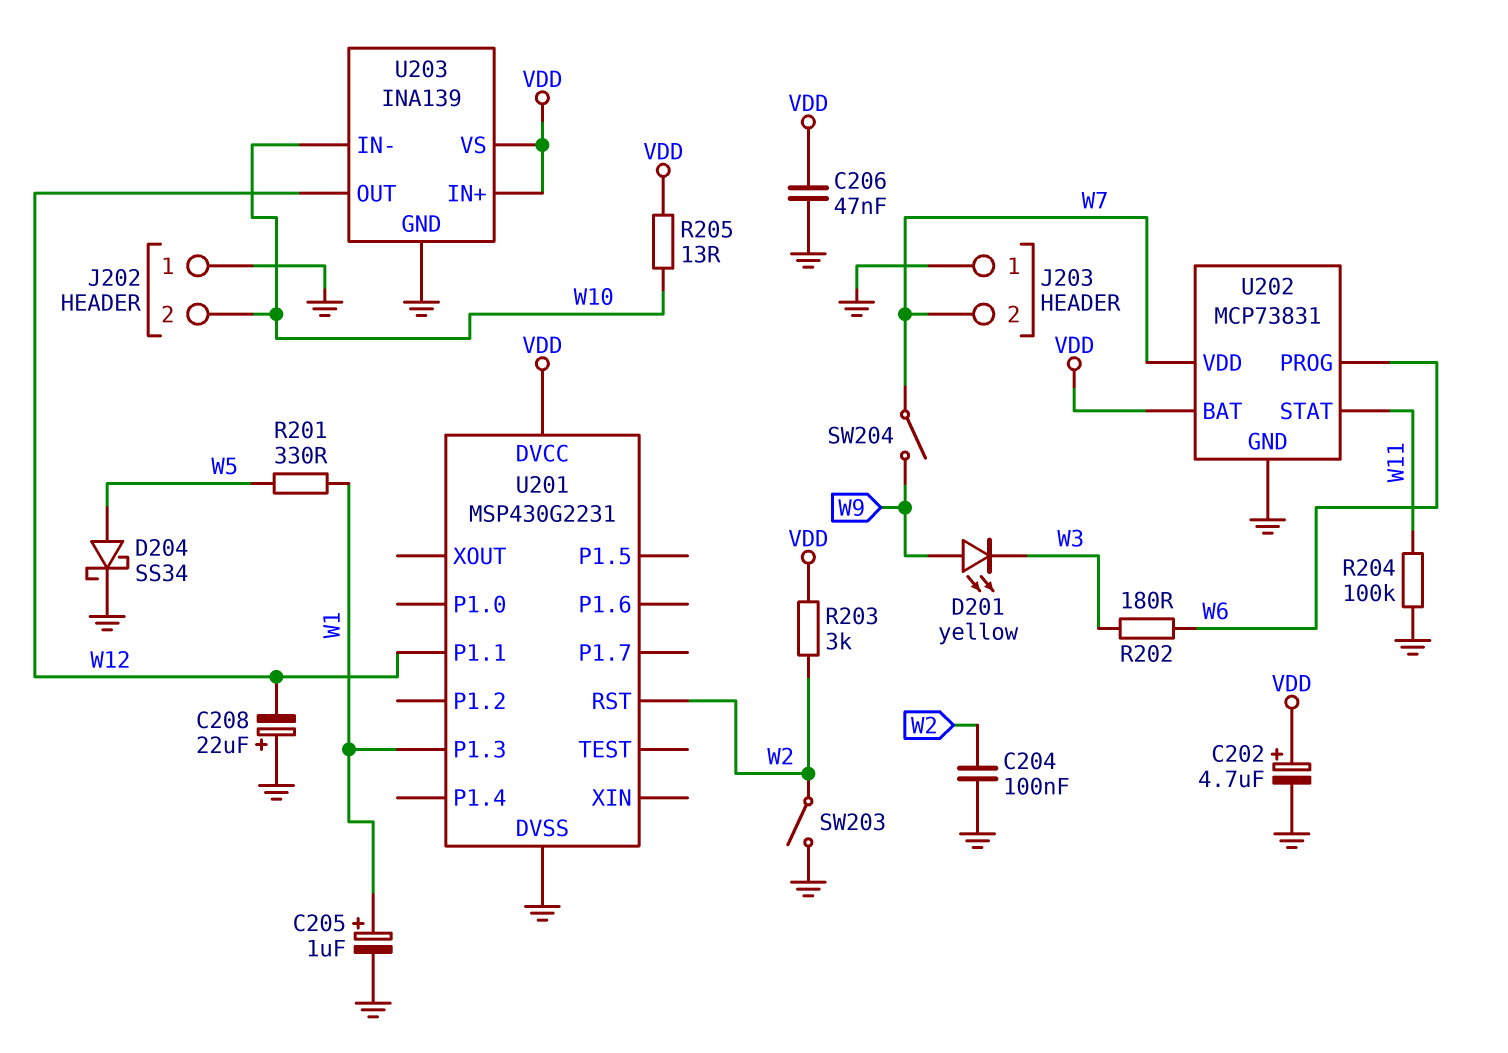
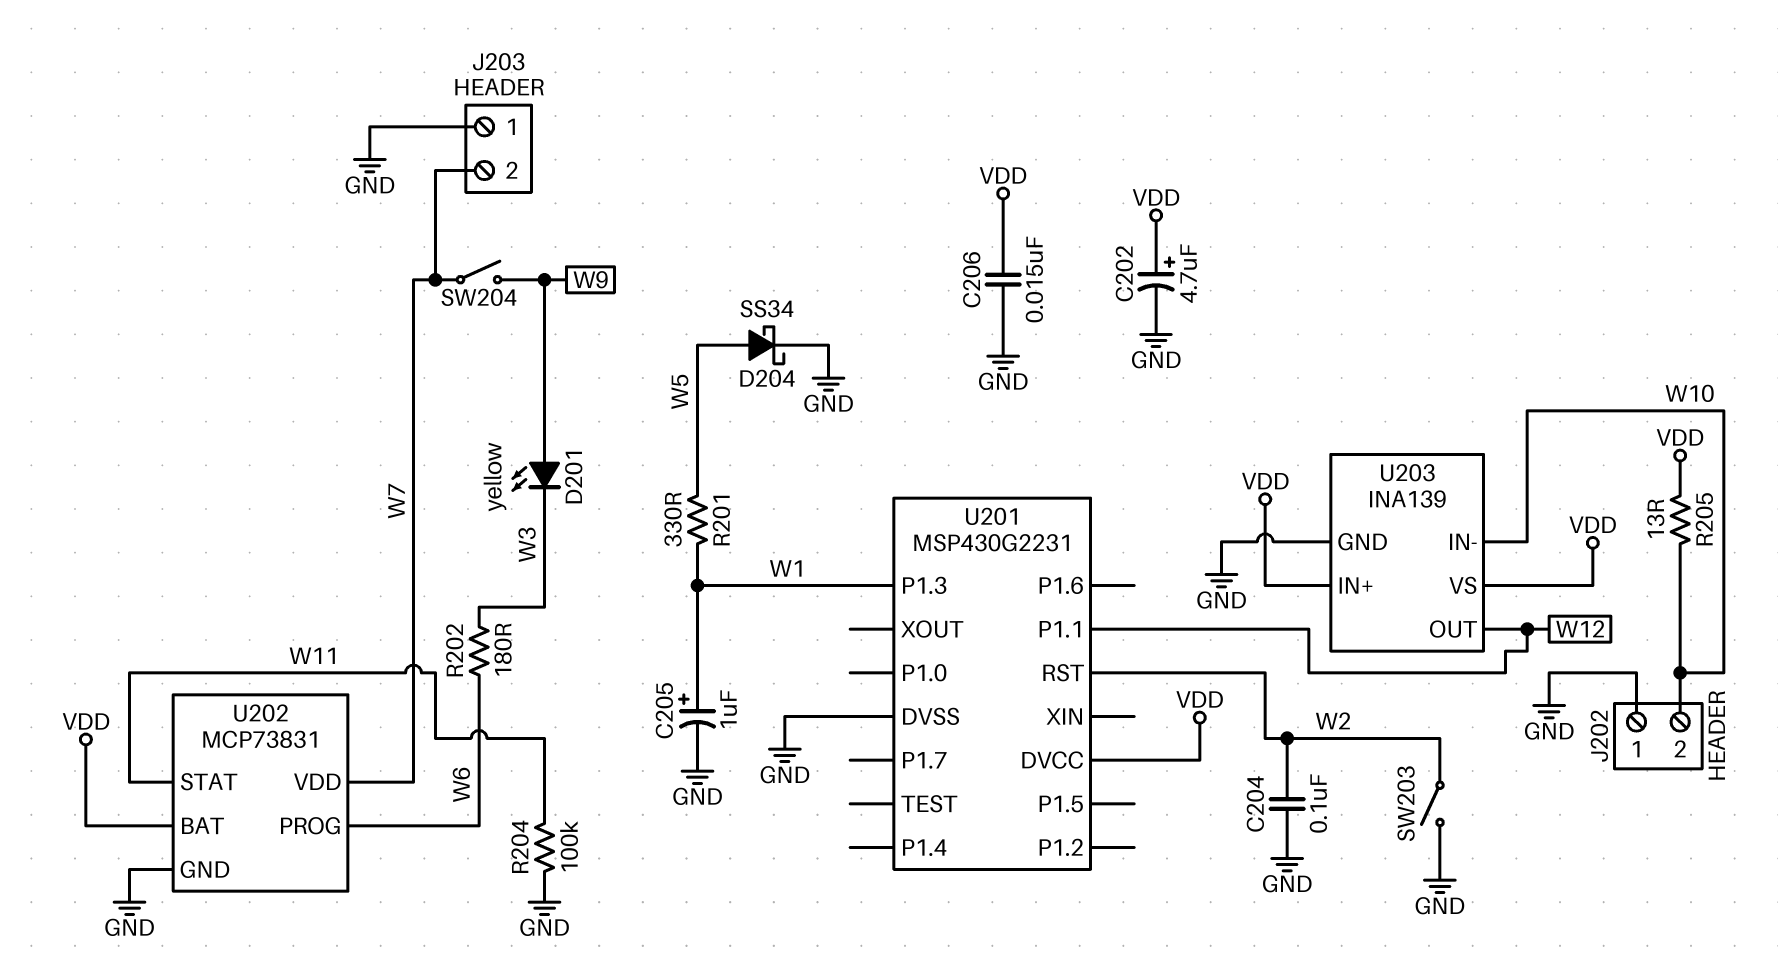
C206: 47nF (GND, VDD) -> 15nF (GND, VDD)
C208: 22uF (plus GND, minus W12) -> none
R203: 3k (VDD, W2) -> none

